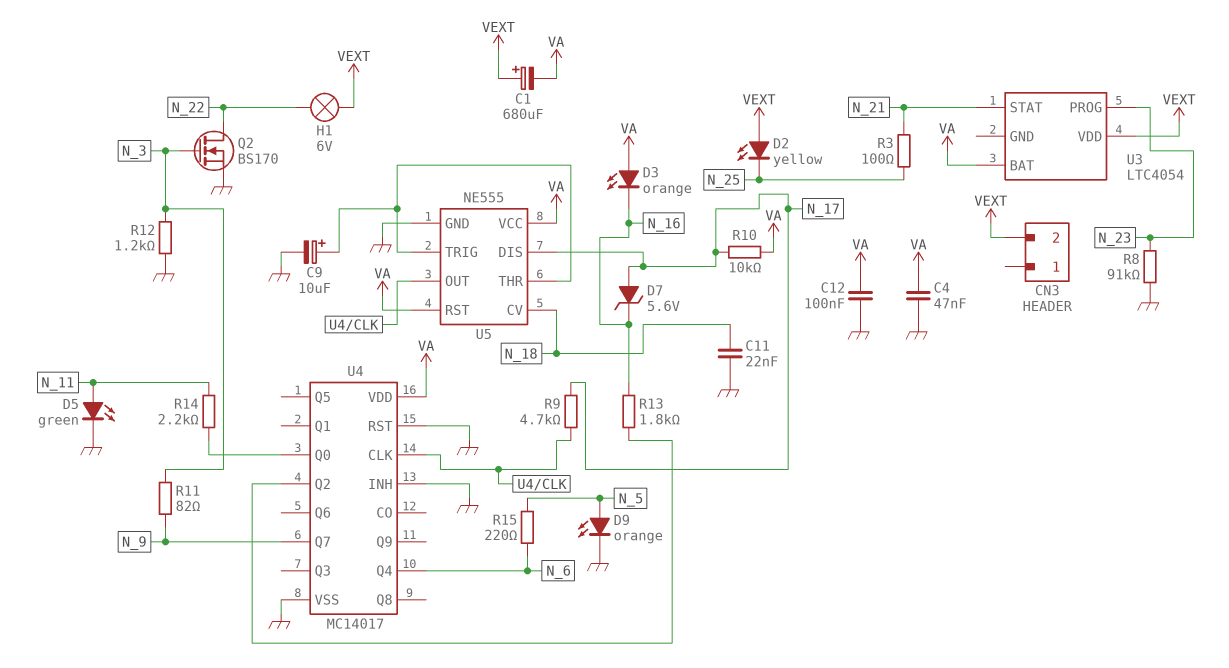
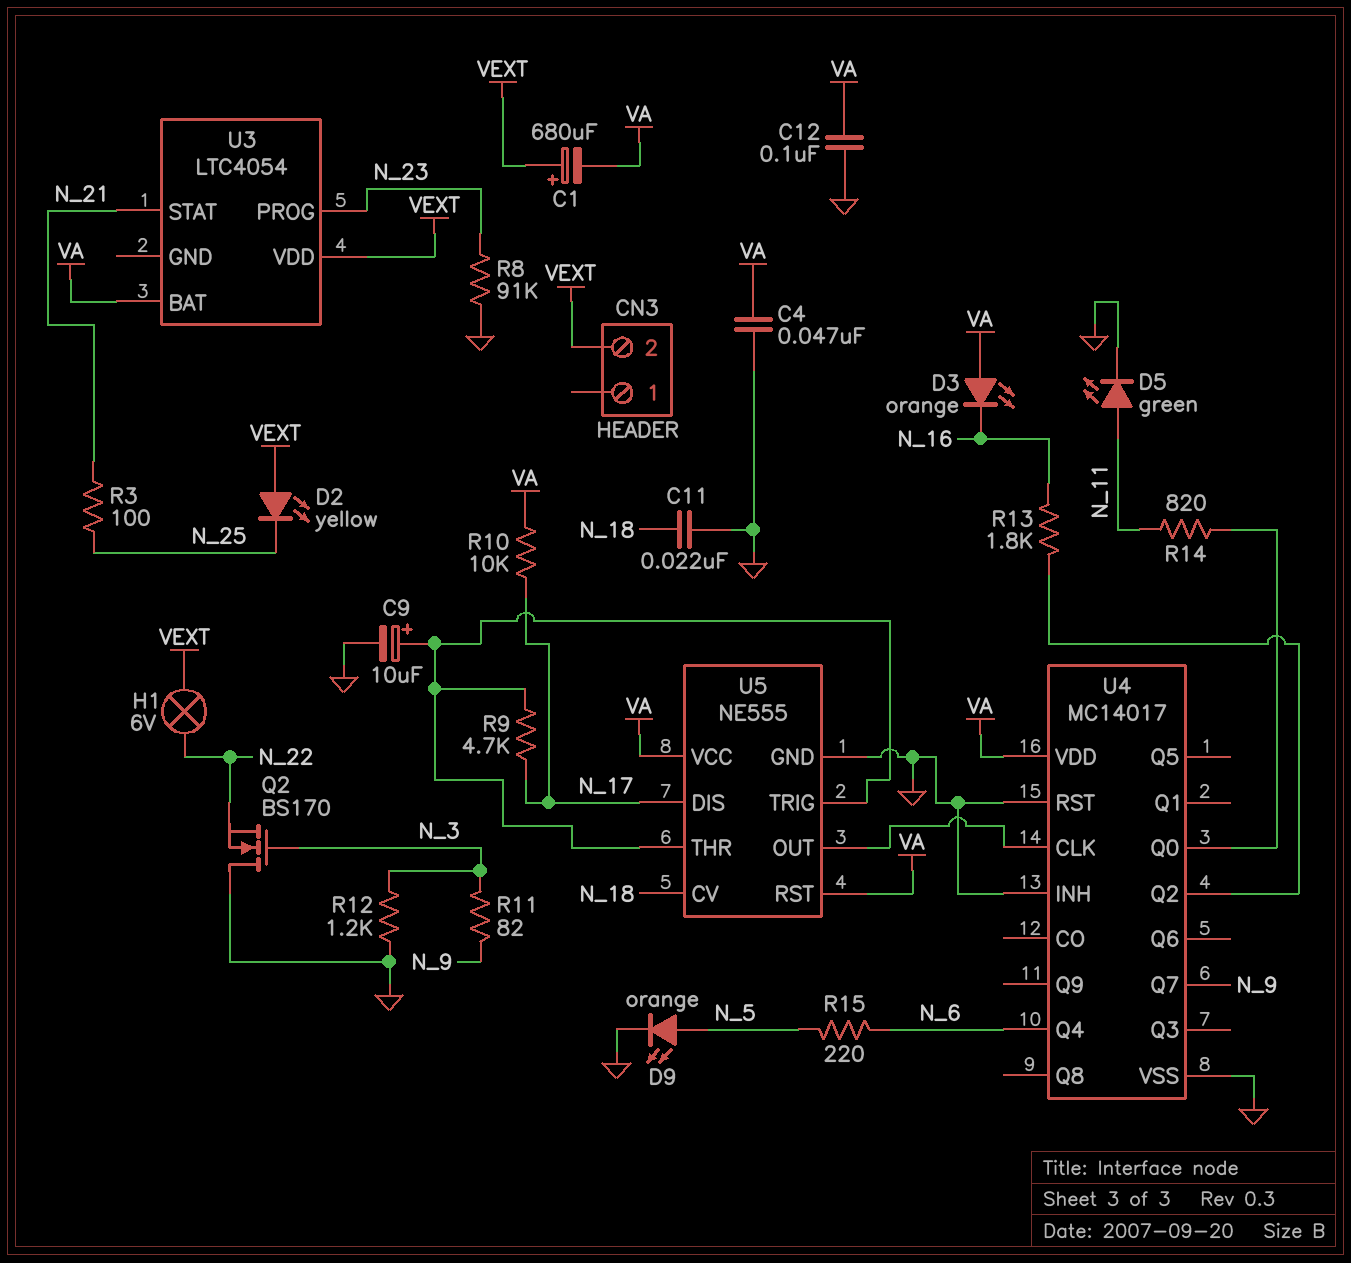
D7: zener 5.6V (A N_17, K N_16) -> none
Q2: NMOS BS170 (G N_3, D N_22, S GND) -> NMOS BS170 (G N_3, D GND, S N_22)
R9: 4.7k (N_17, U4/CLK) -> 4.7k (N_17, U5/THR)
R14: 2.2k (N_11, U4/Q0) -> 820 (N_11, U4/Q0)

